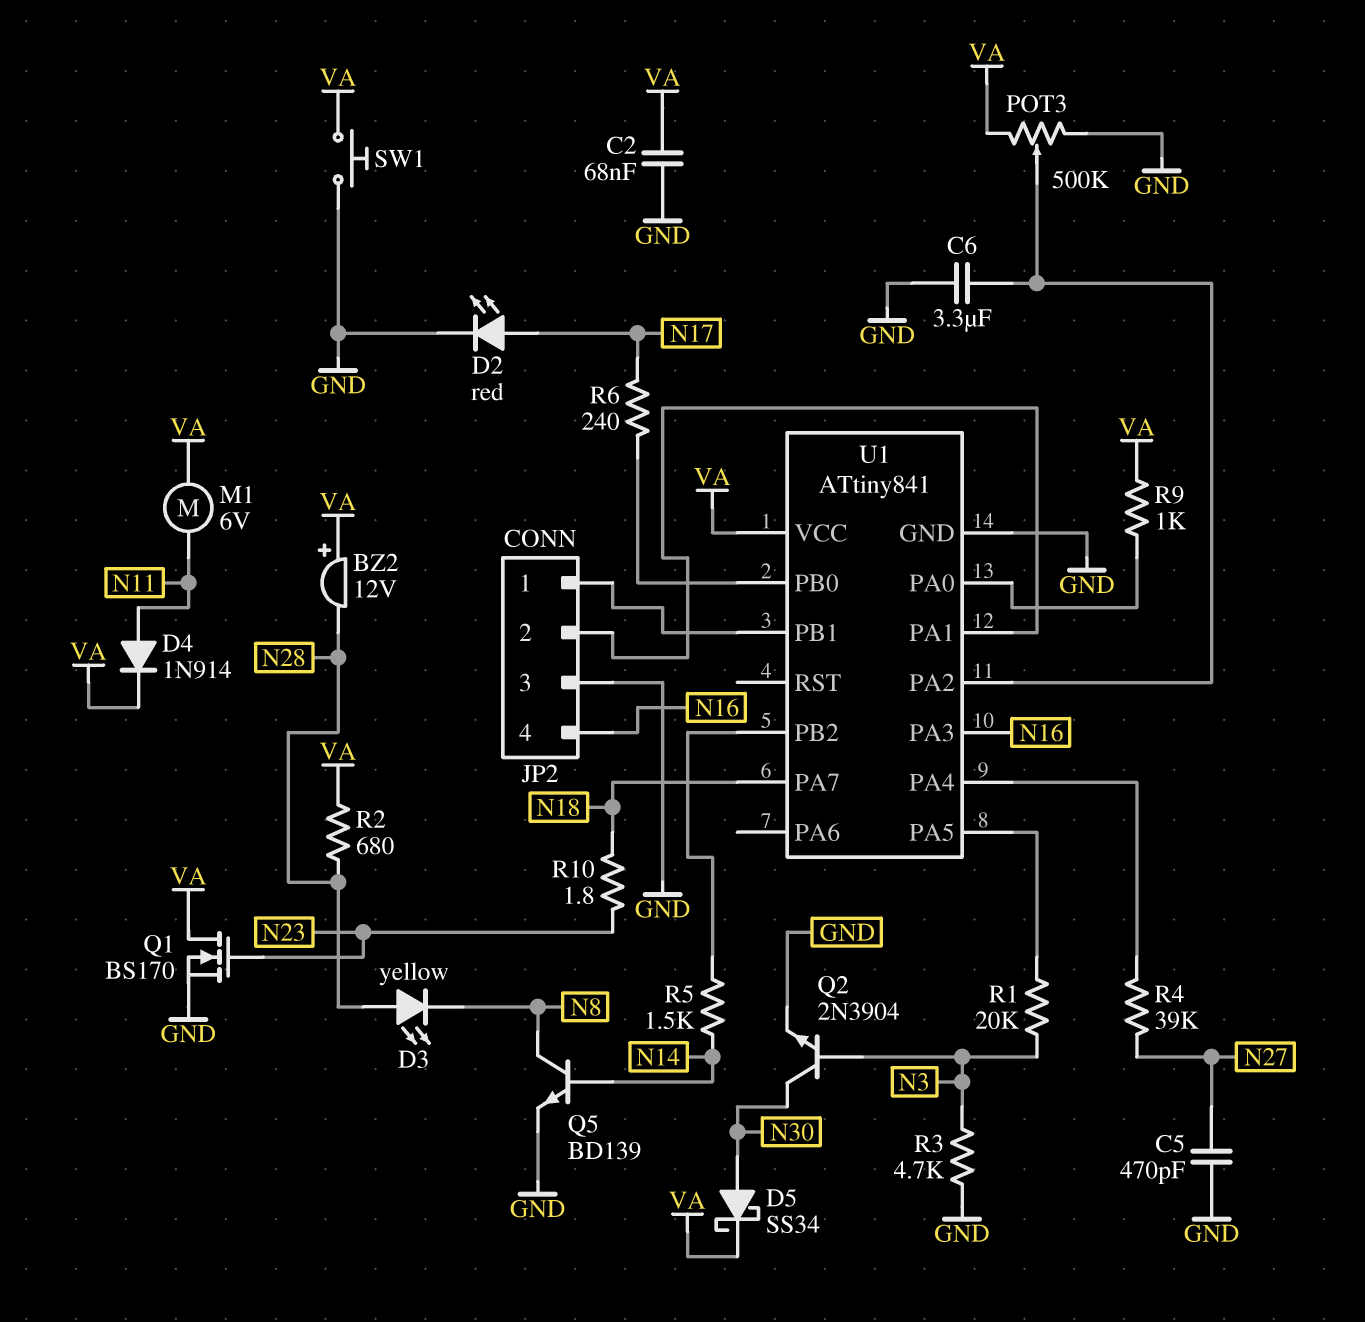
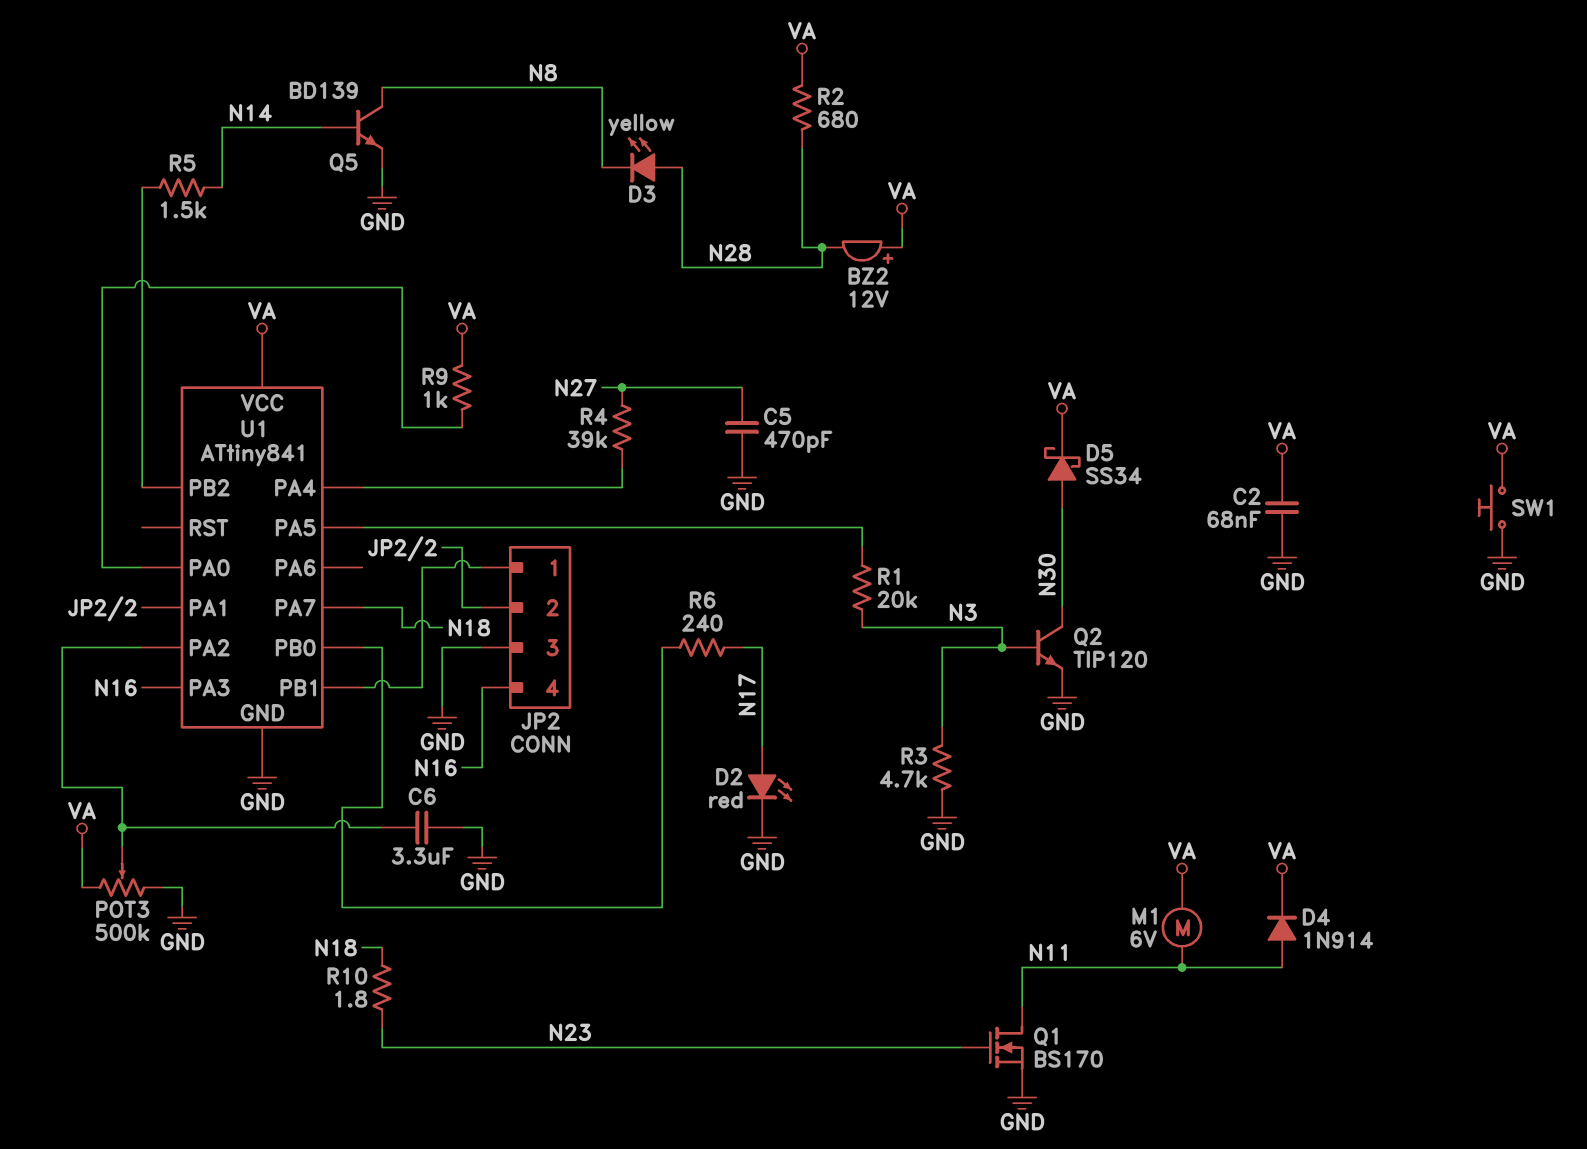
Q1: NMOS BS170 (G N23, D VA, S GND) -> NMOS BS170 (G N23, D N11, S GND)
Q2: NPN 2N3904 (B N3, C N30, E GND) -> NPN TIP120 (B N3, C N30, E GND)

